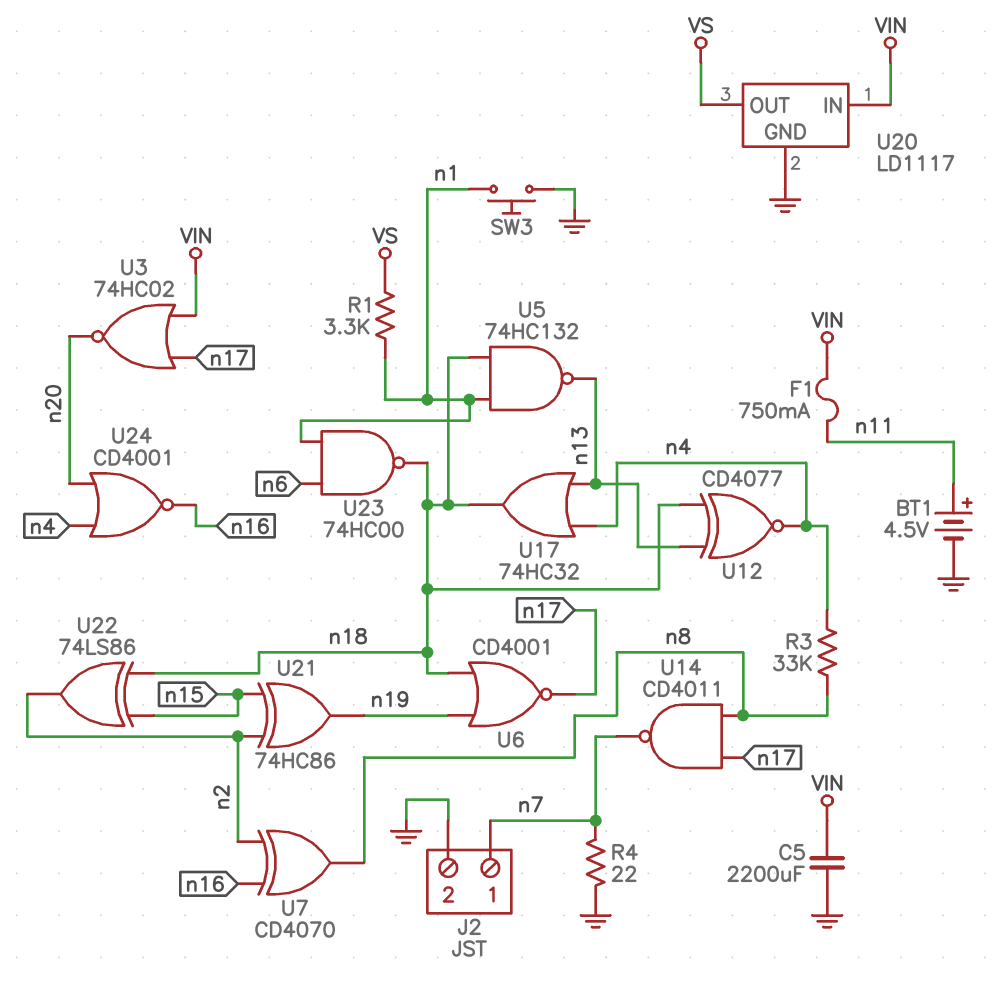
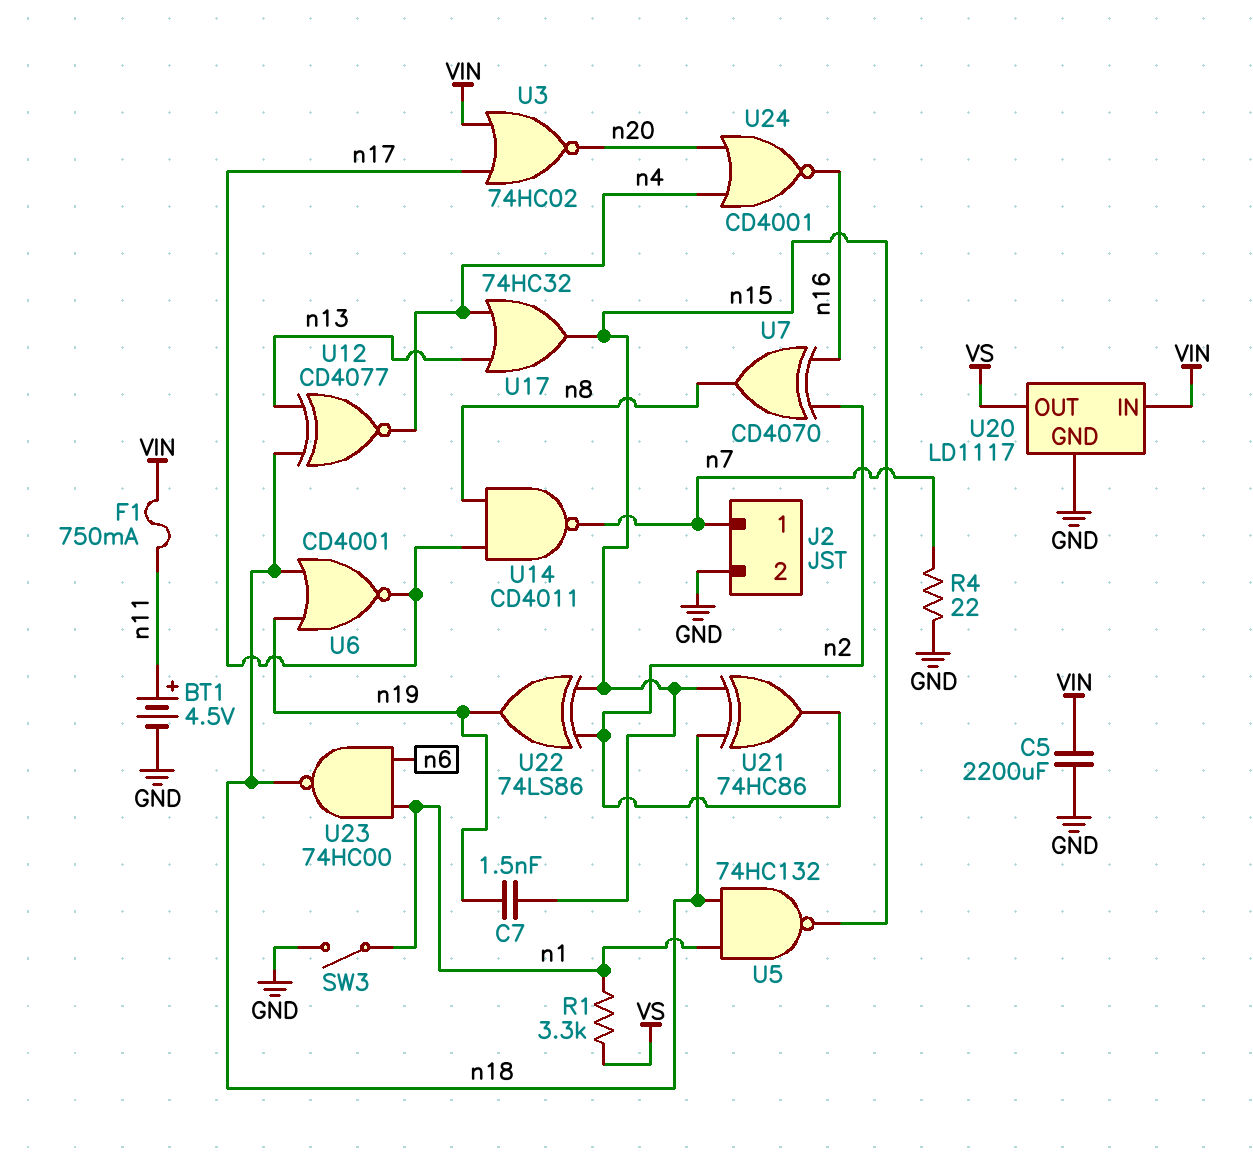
C7: none -> 1.5nF (n15, n19)
R3: 33k (n4, n8) -> none
SW3: button (GND, n1) -> switch (GND, n1)
U5: NAND 74HC132 (in n1, in n18, out n13) -> NAND 74HC132 (in n1, in n18, out n15)
U17: OR 74HC32 (in n4, in n13, out n18) -> OR 74HC32 (in n4, in n13, out n15)
U21: XOR 74HC86 (in n2, in n15, out n19) -> XOR 74HC86 (in n15, in n18, out n2)
U22: XOR 74LS86 (in n15, in n18, out n2) -> XOR 74LS86 (in n2, in n15, out n19)

